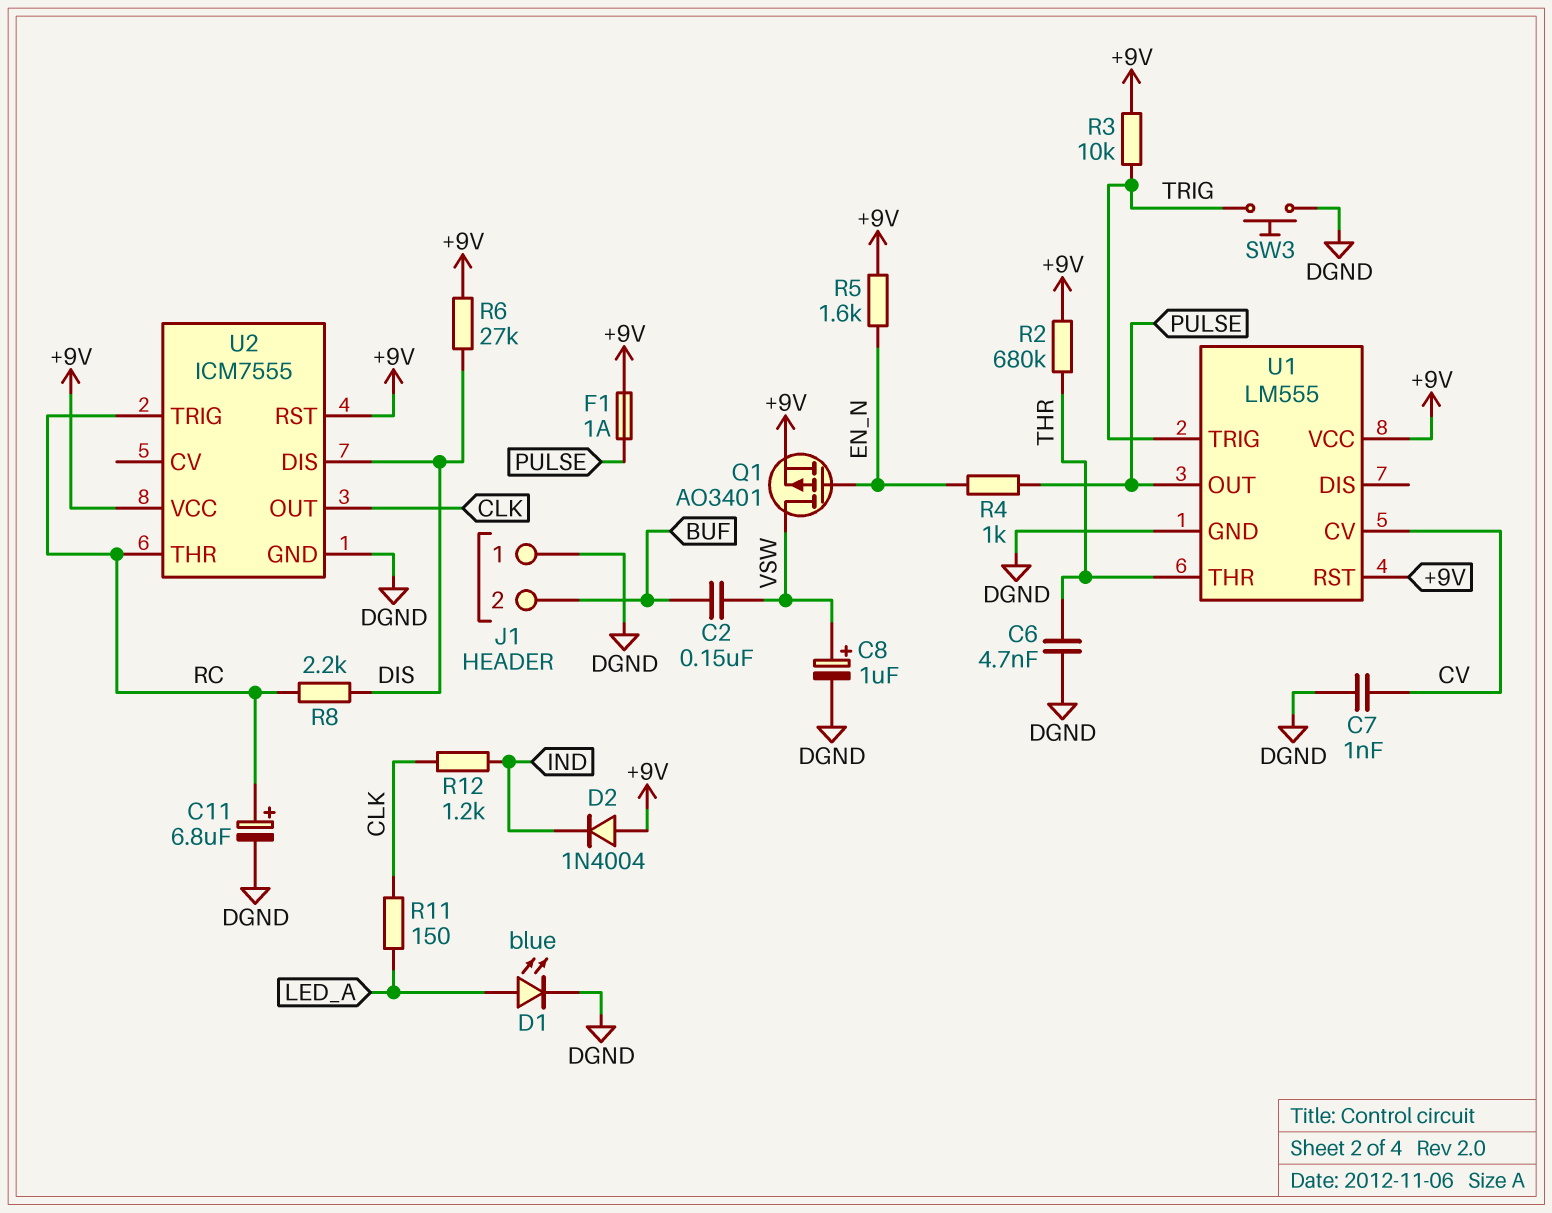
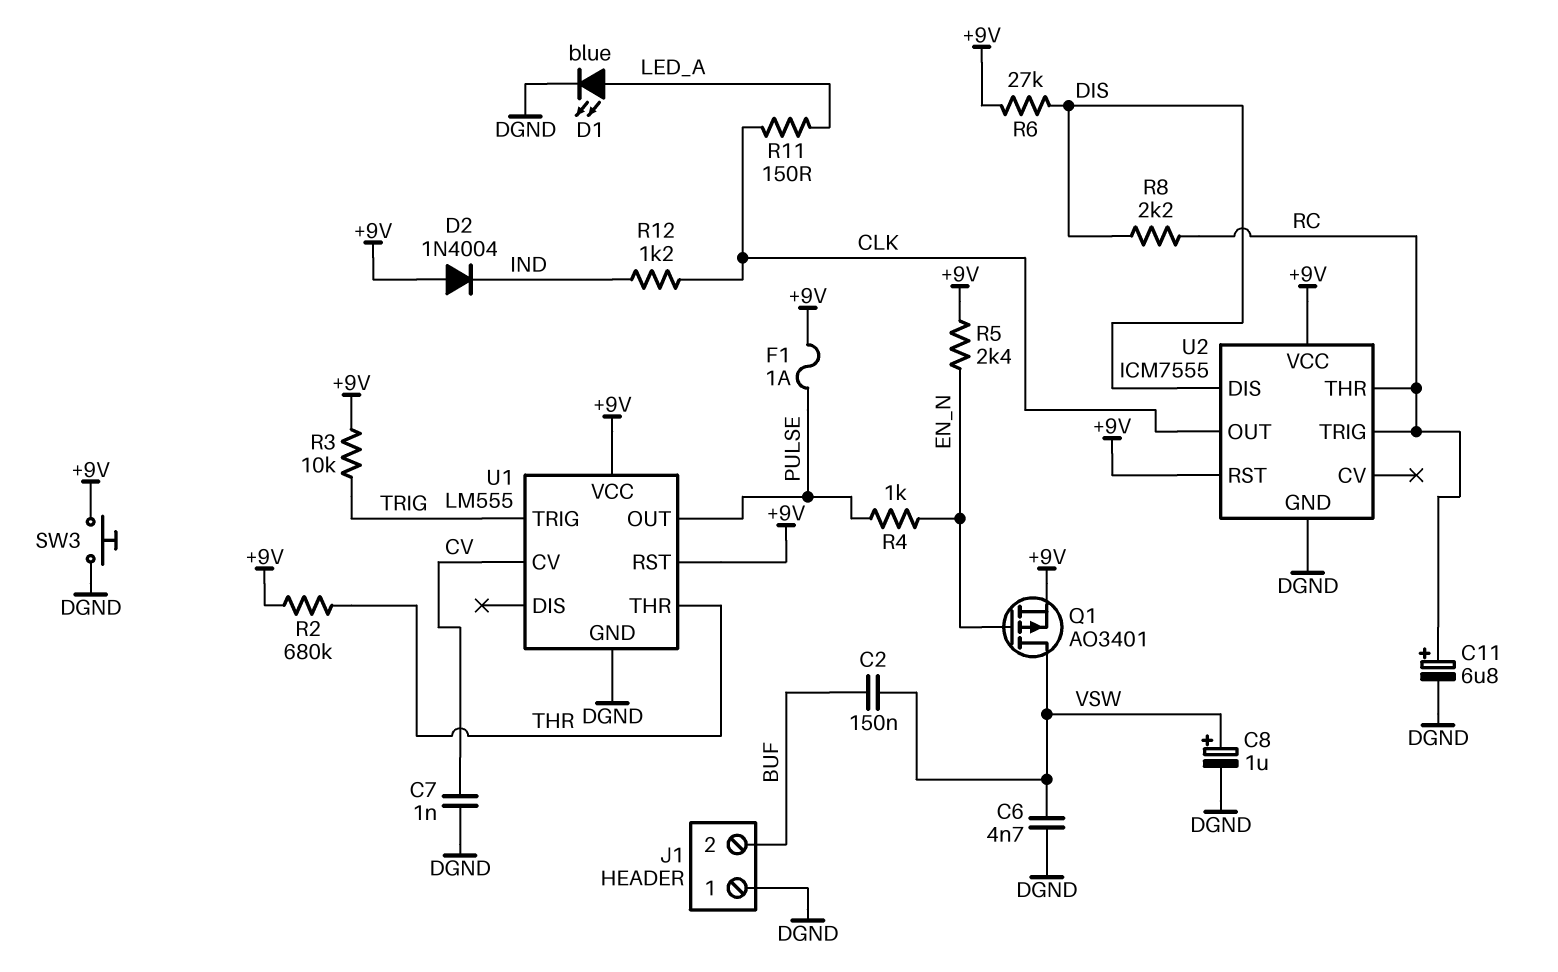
C6: 4.7nF (DGND, THR) -> 4.7nF (DGND, VSW)
R5: 1.6k (+9V, EN_N) -> 2.4k (+9V, EN_N)
SW3: button (DGND, TRIG) -> button (+9V, DGND)

